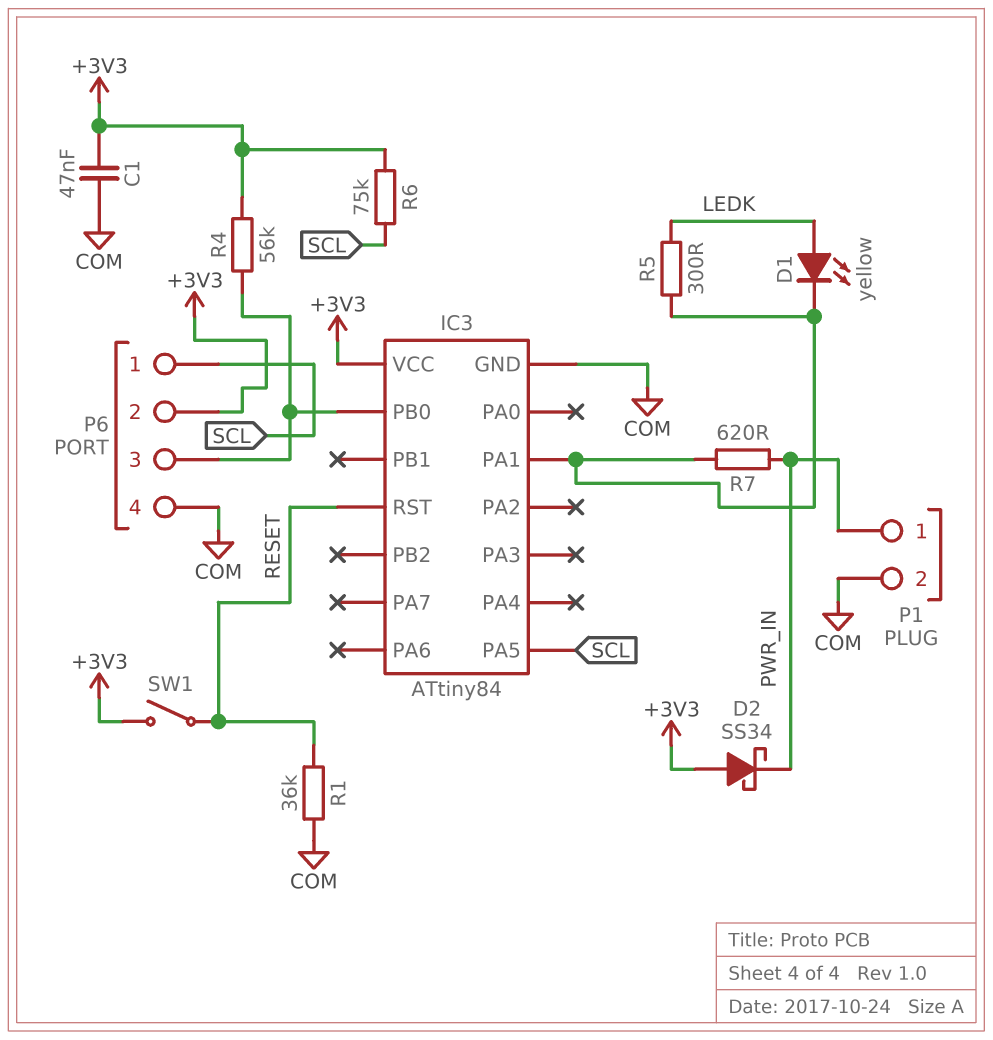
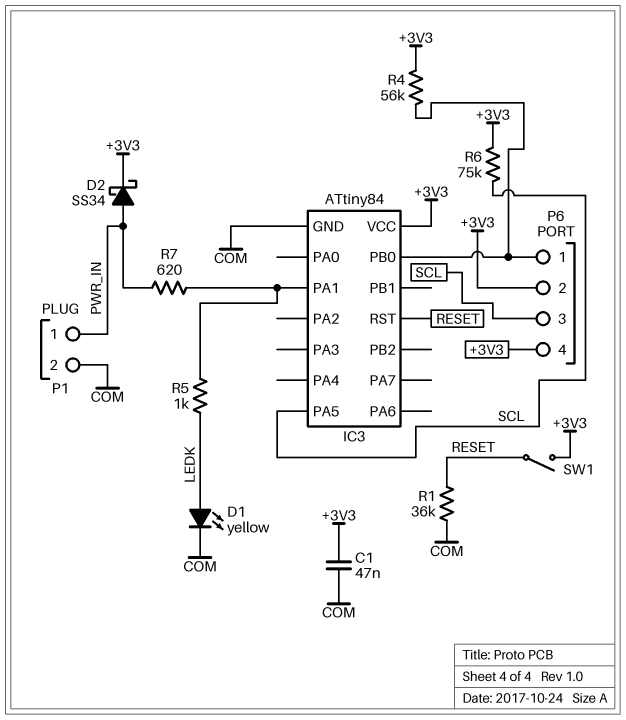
D1: LED yellow (A LEDK, K IC3/PA1) -> LED yellow (A LEDK, K COM)
D2: schottky SS34 (A +3V3, K PWR_IN) -> schottky SS34 (A PWR_IN, K +3V3)
P6 pin 1: SCL -> IC3/PB0
P6 pin 3: IC3/PB0 -> SCL
P6 pin 4: COM -> +3V3
R5: 300 (IC3/PA1, LEDK) -> 1k (IC3/PA1, LEDK)

